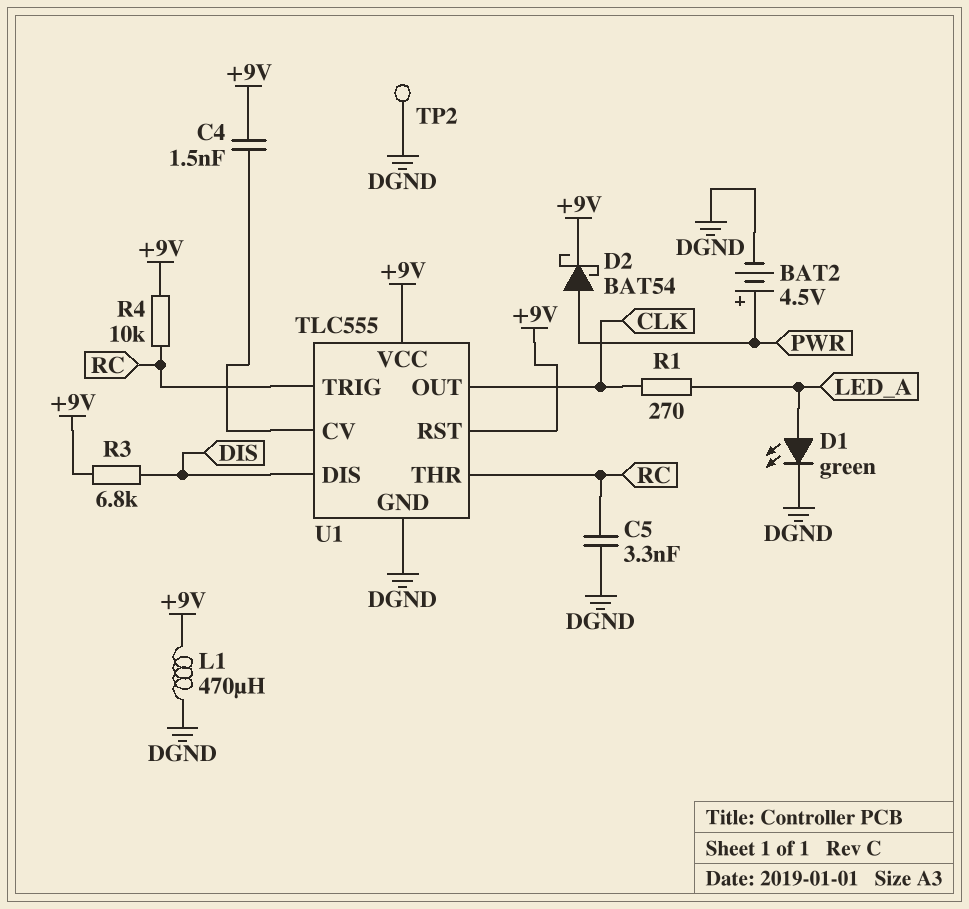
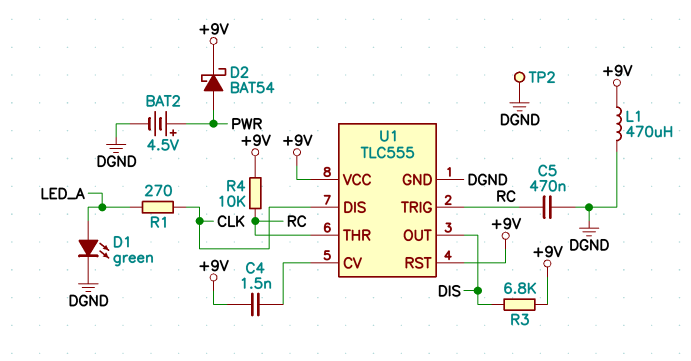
C5: 3.3nF (DGND, RC) -> 470nF (DGND, RC)
U1 pin DIS: DIS -> CLK
U1 pin OUT: CLK -> DIS

